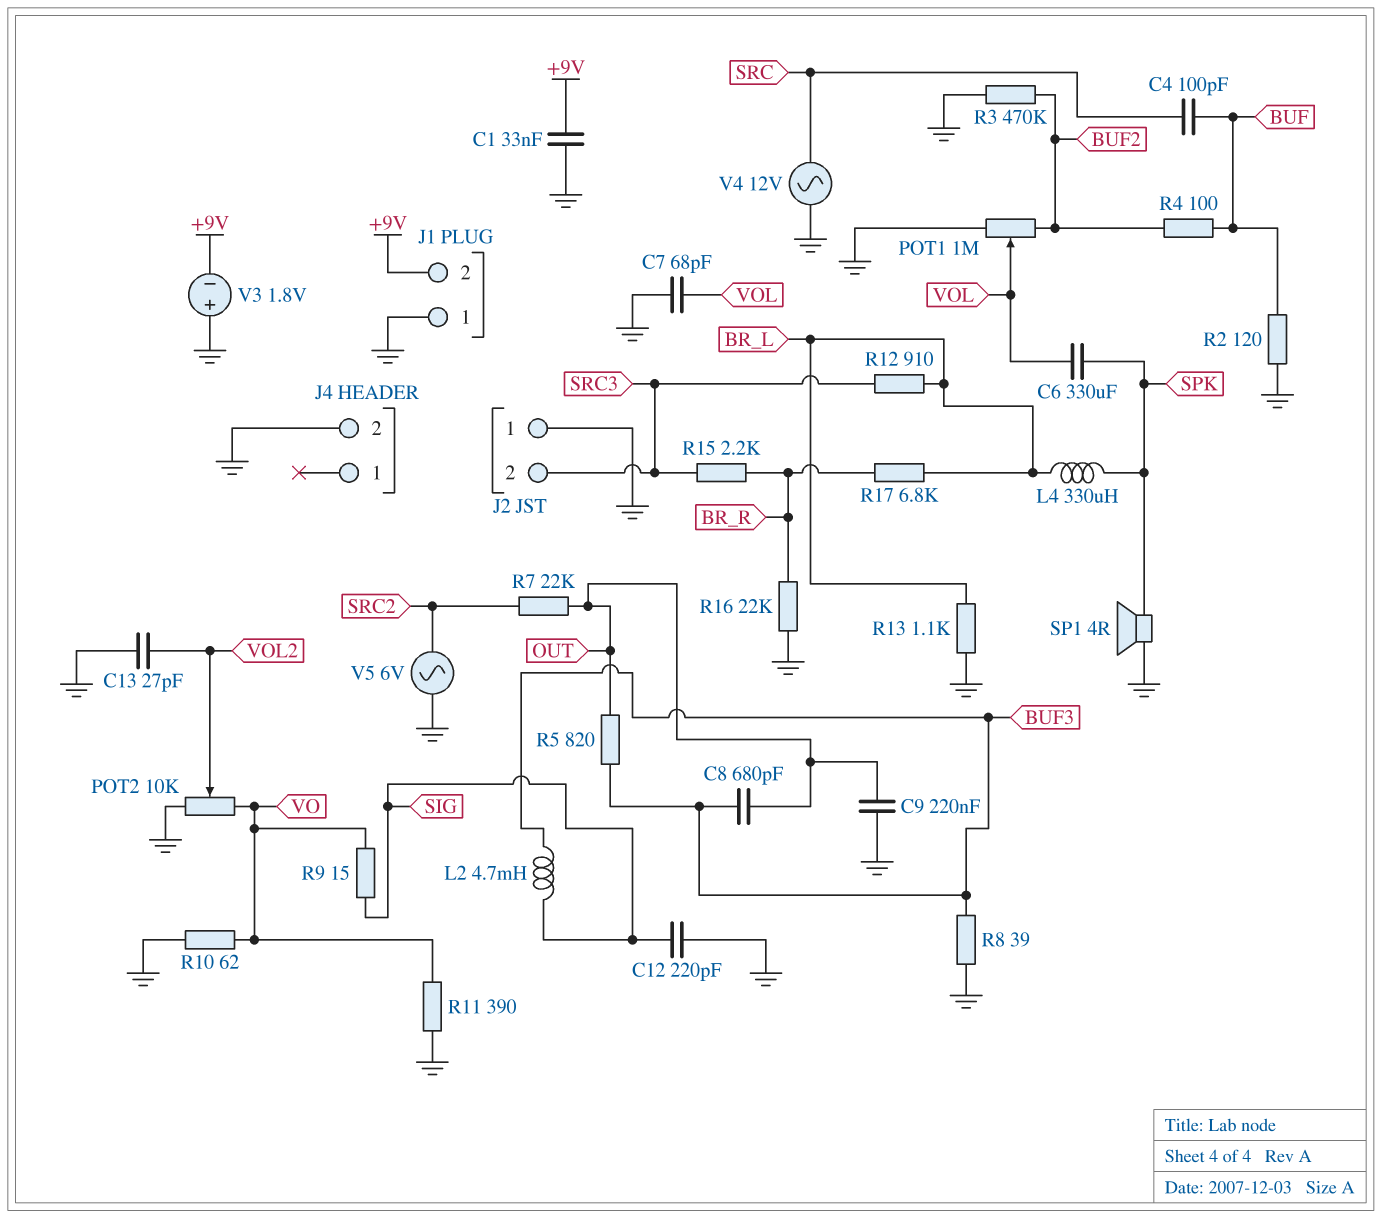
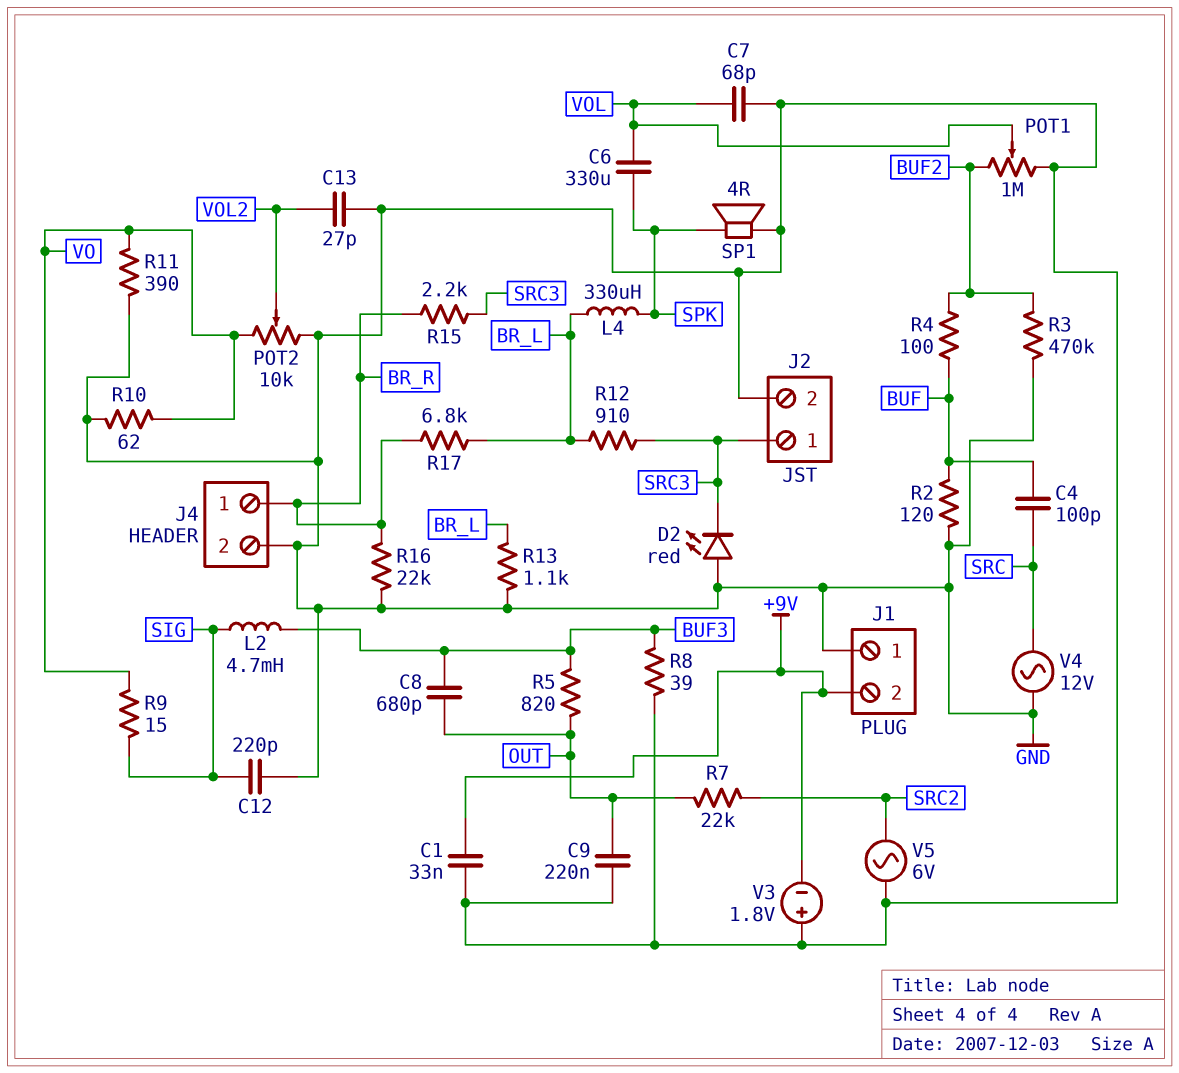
D2: none -> LED red (A GND, K SRC3)
J2 pin 1: GND -> SRC3
J2 pin 2: SRC3 -> GND
J4 pin 1: none -> BR_R

